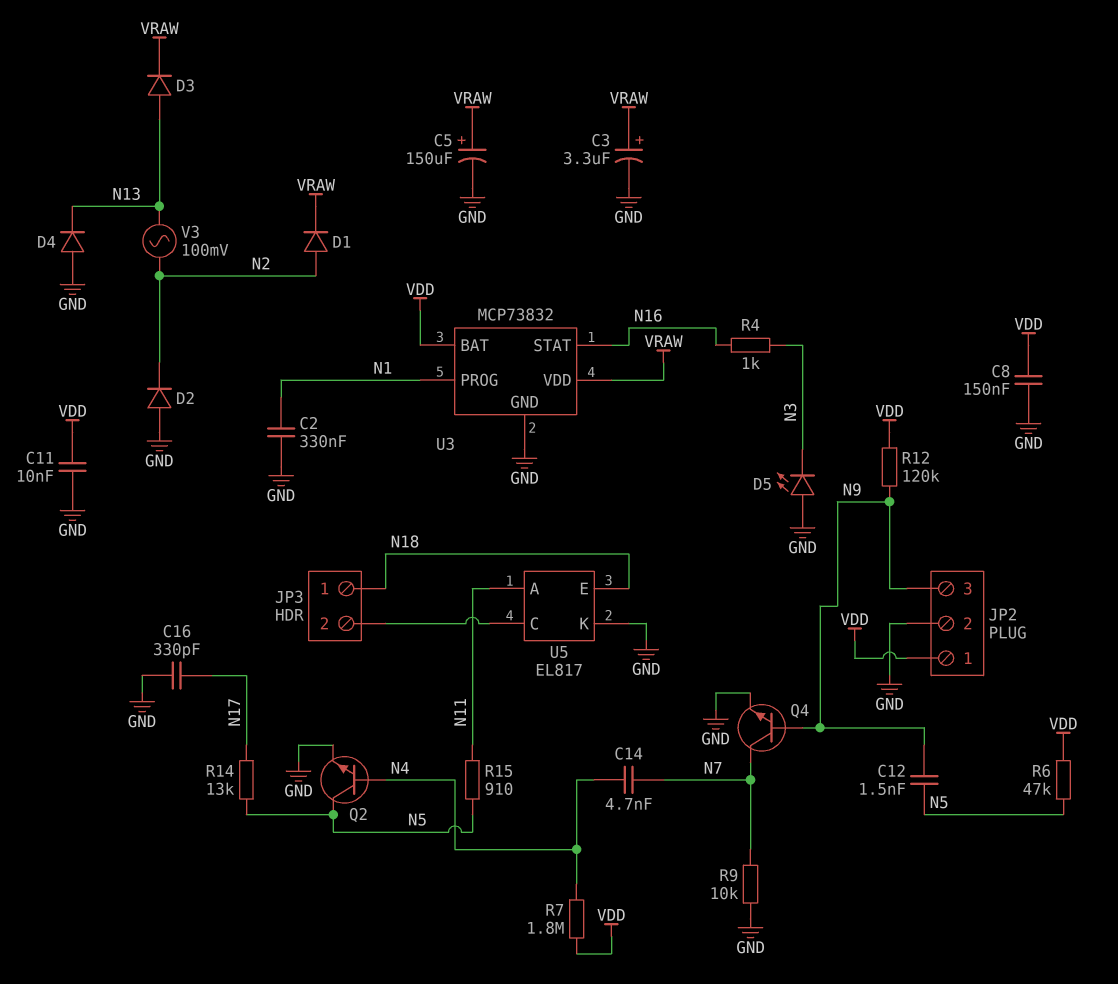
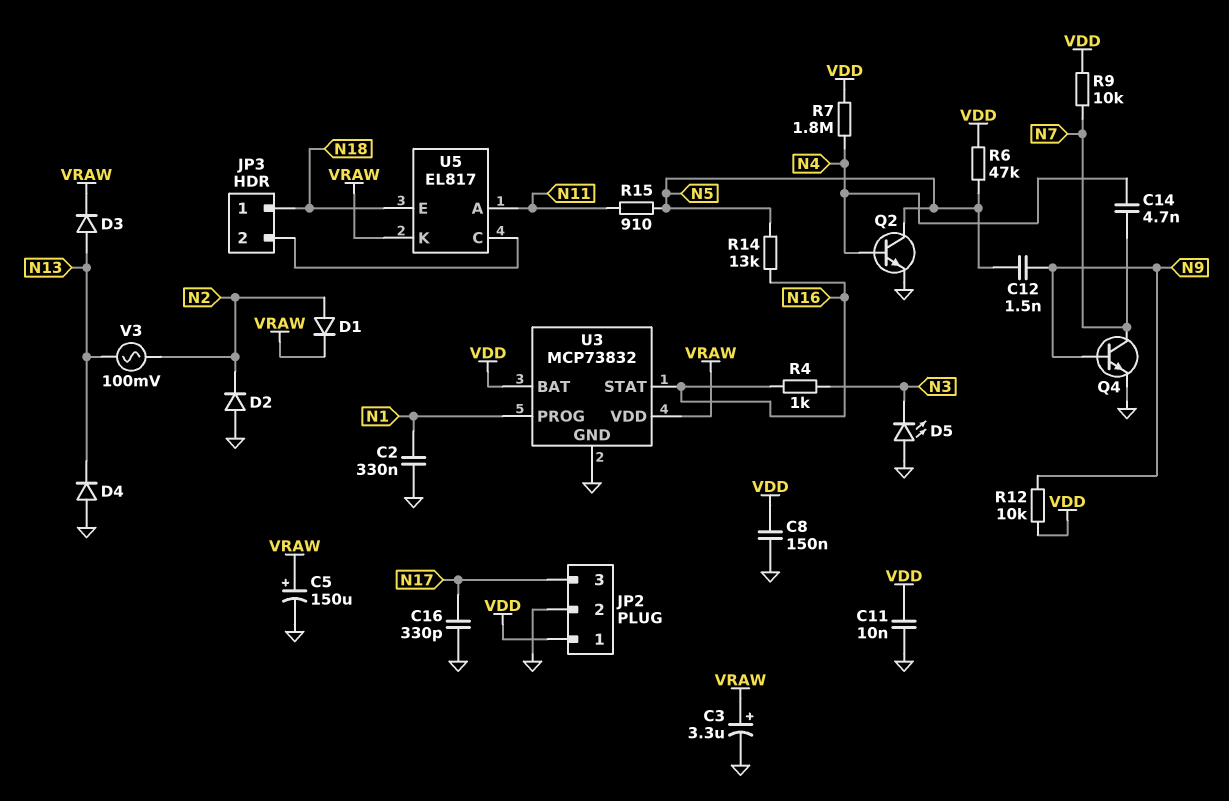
JP2 pin 3: N9 -> N17
R9: 10k (GND, N7) -> 10k (N7, VDD)
R12: 120k (N9, VDD) -> 10k (N9, VDD)
R14: 13k (N5, N17) -> 13k (N5, N16)
U5 pin K: GND -> VRAW

